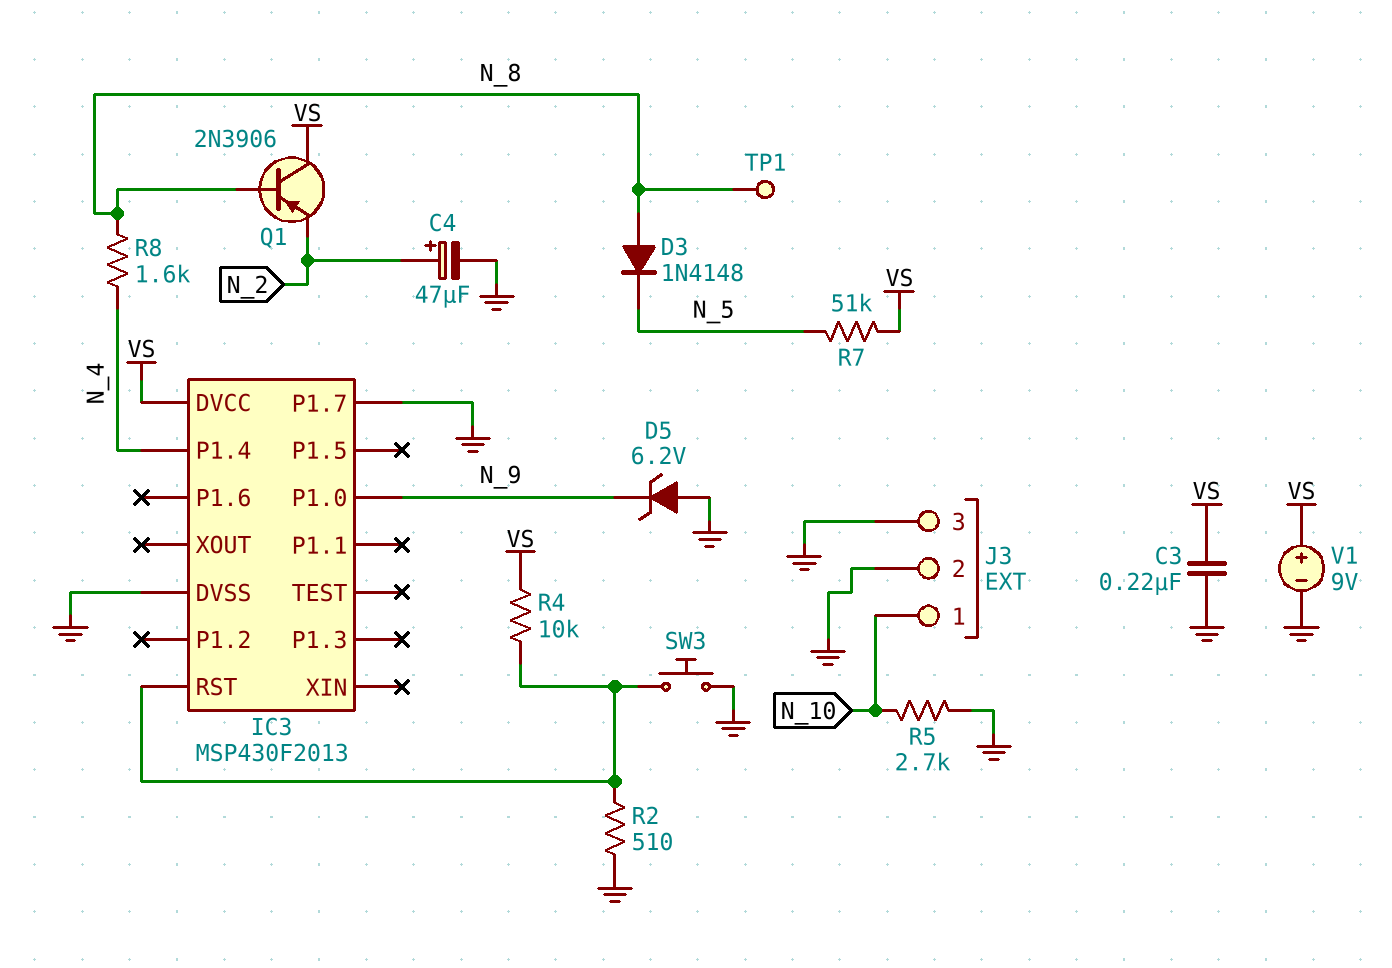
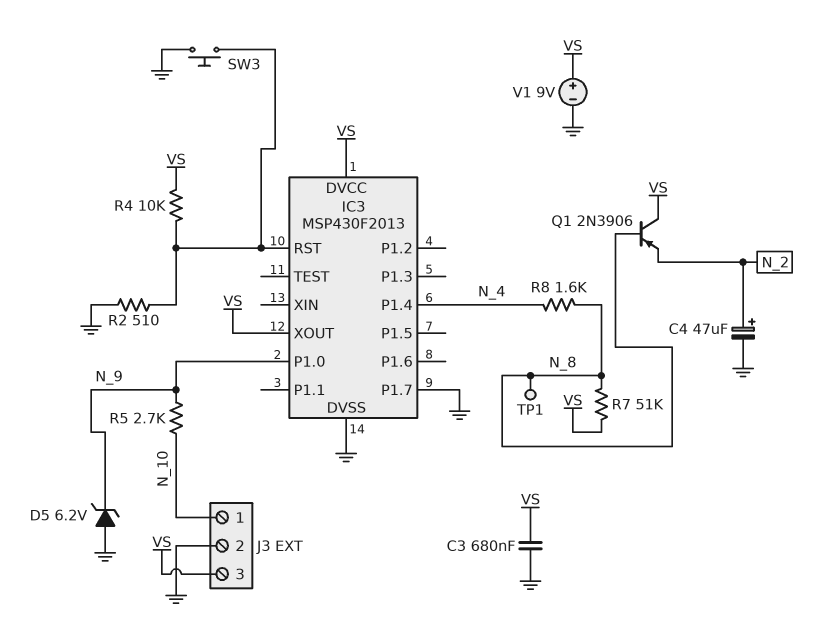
C3: 220nF (GND, VS) -> 680nF (GND, VS)
D3: diode 1N4148 (A N_8, K N_5) -> none
IC3 pin XOUT: none -> VS
J3 pin 3: GND -> VS
R5: 2.7k (GND, N_10) -> 2.7k (N_9, N_10)
R7: 51k (N_5, VS) -> 51k (N_8, VS)

